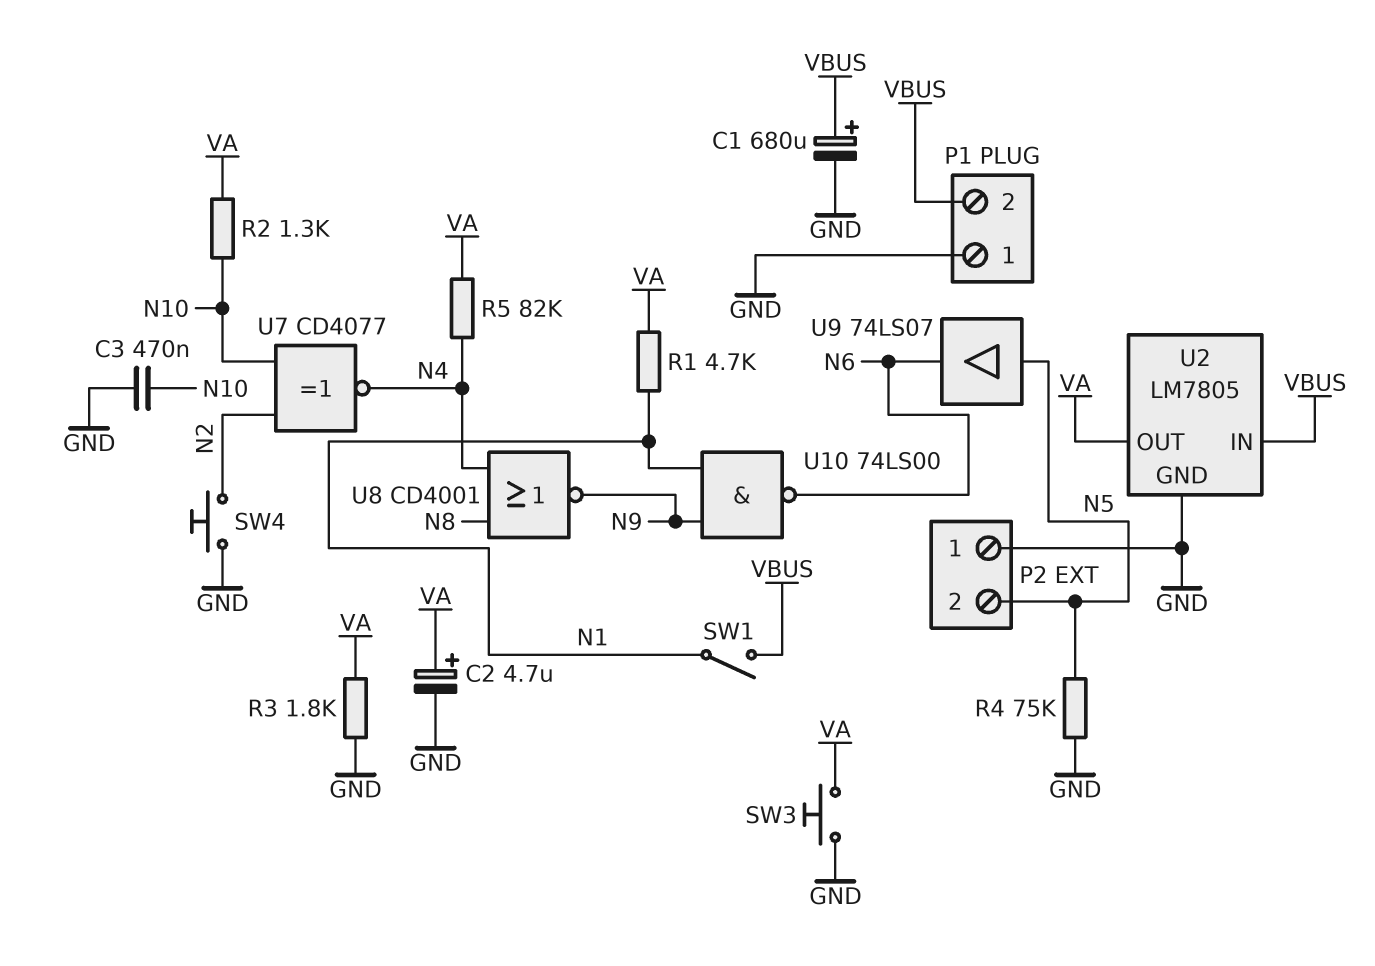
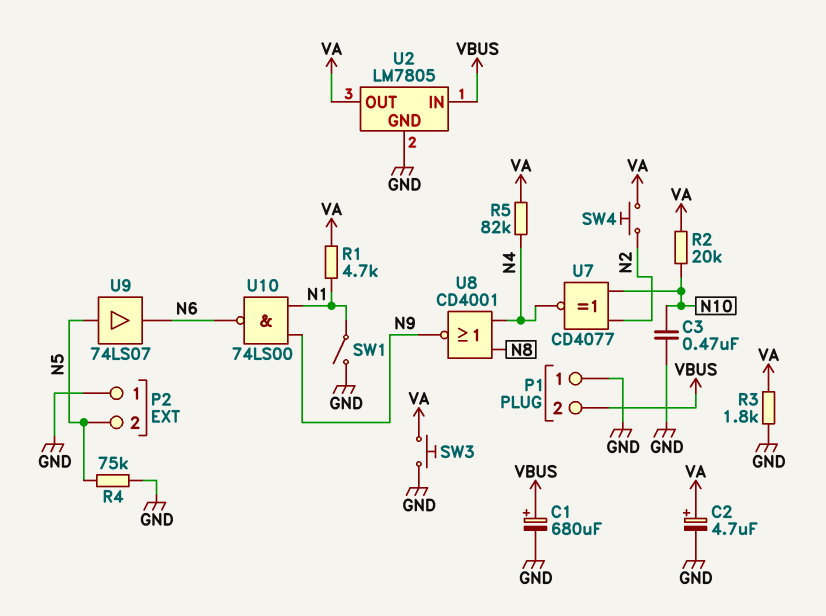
R2: 1.3k (N10, VA) -> 20k (N10, VA)
SW1: switch (N1, VBUS) -> switch (GND, N1)
SW4: button (GND, N2) -> button (N2, VA)

